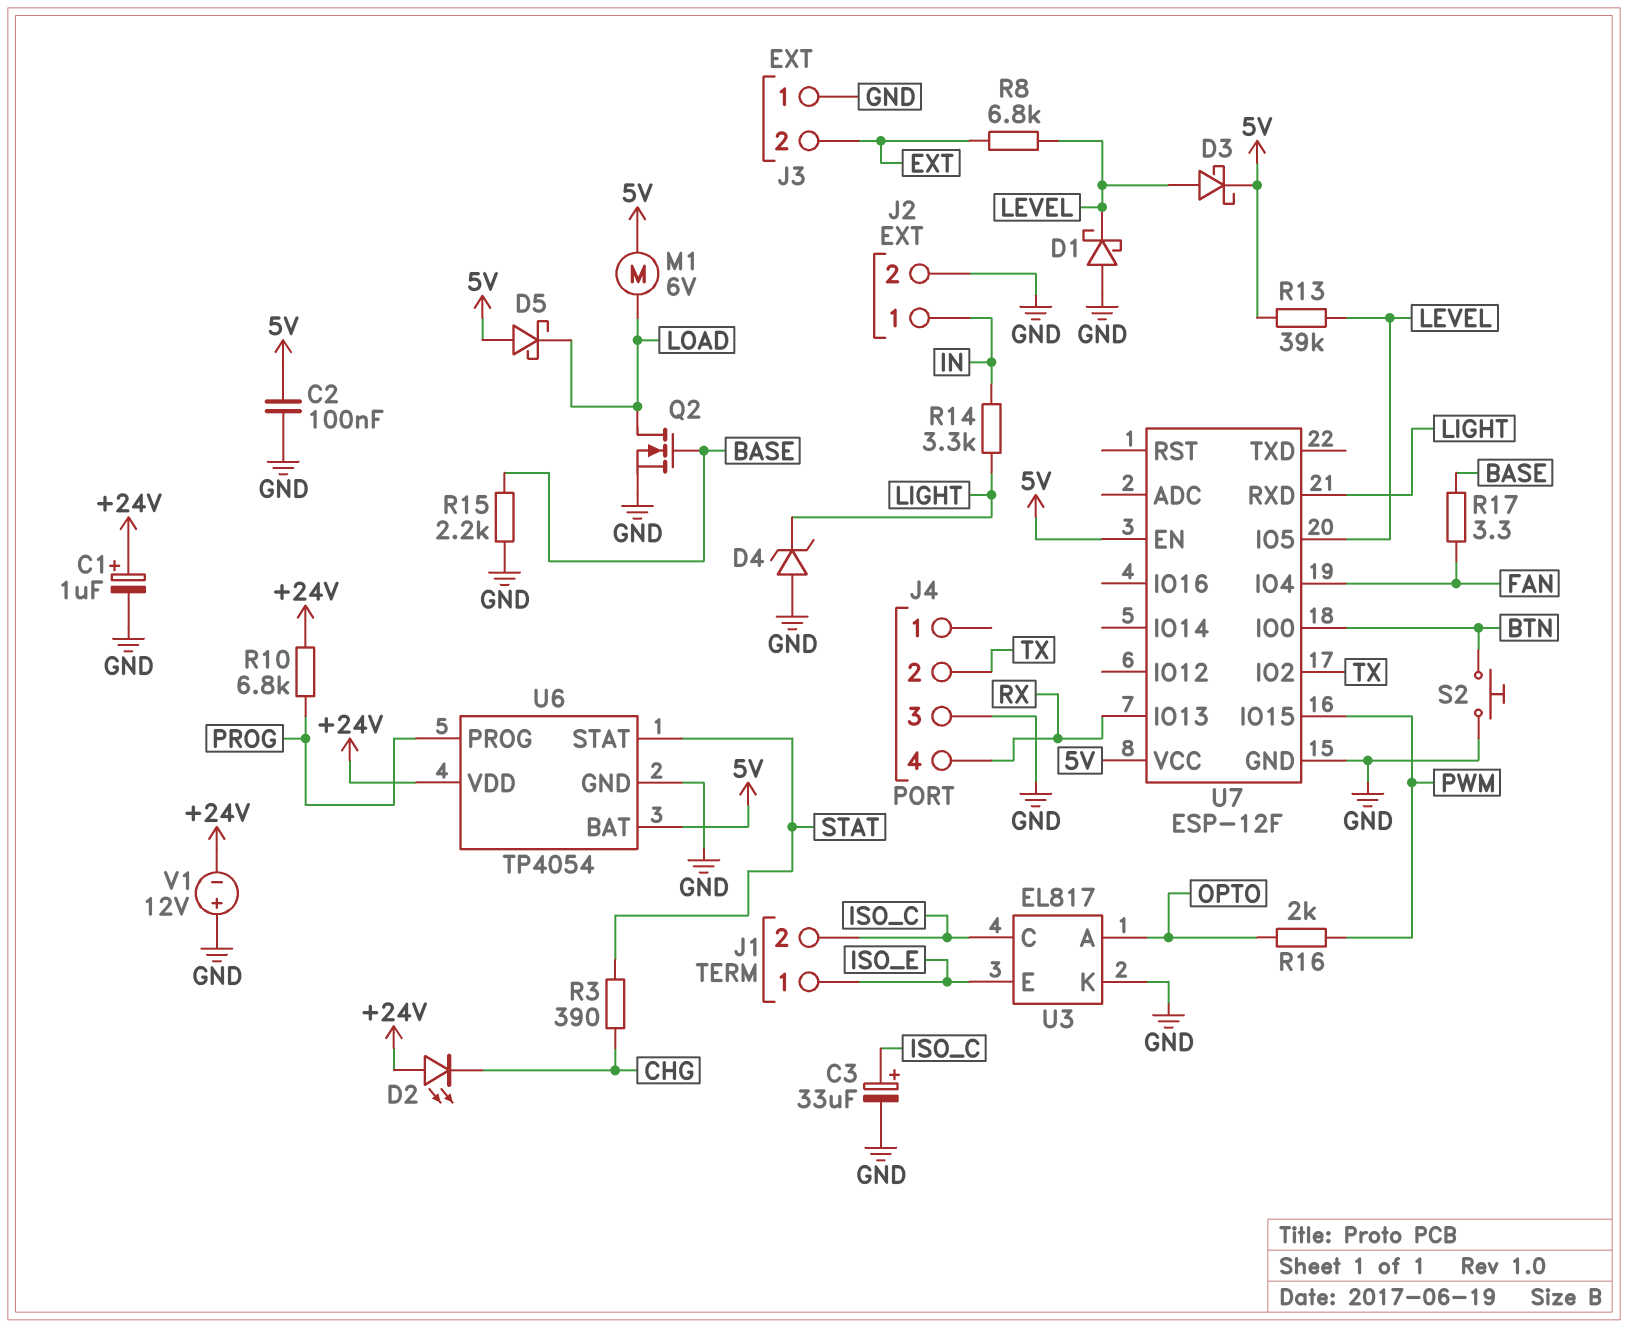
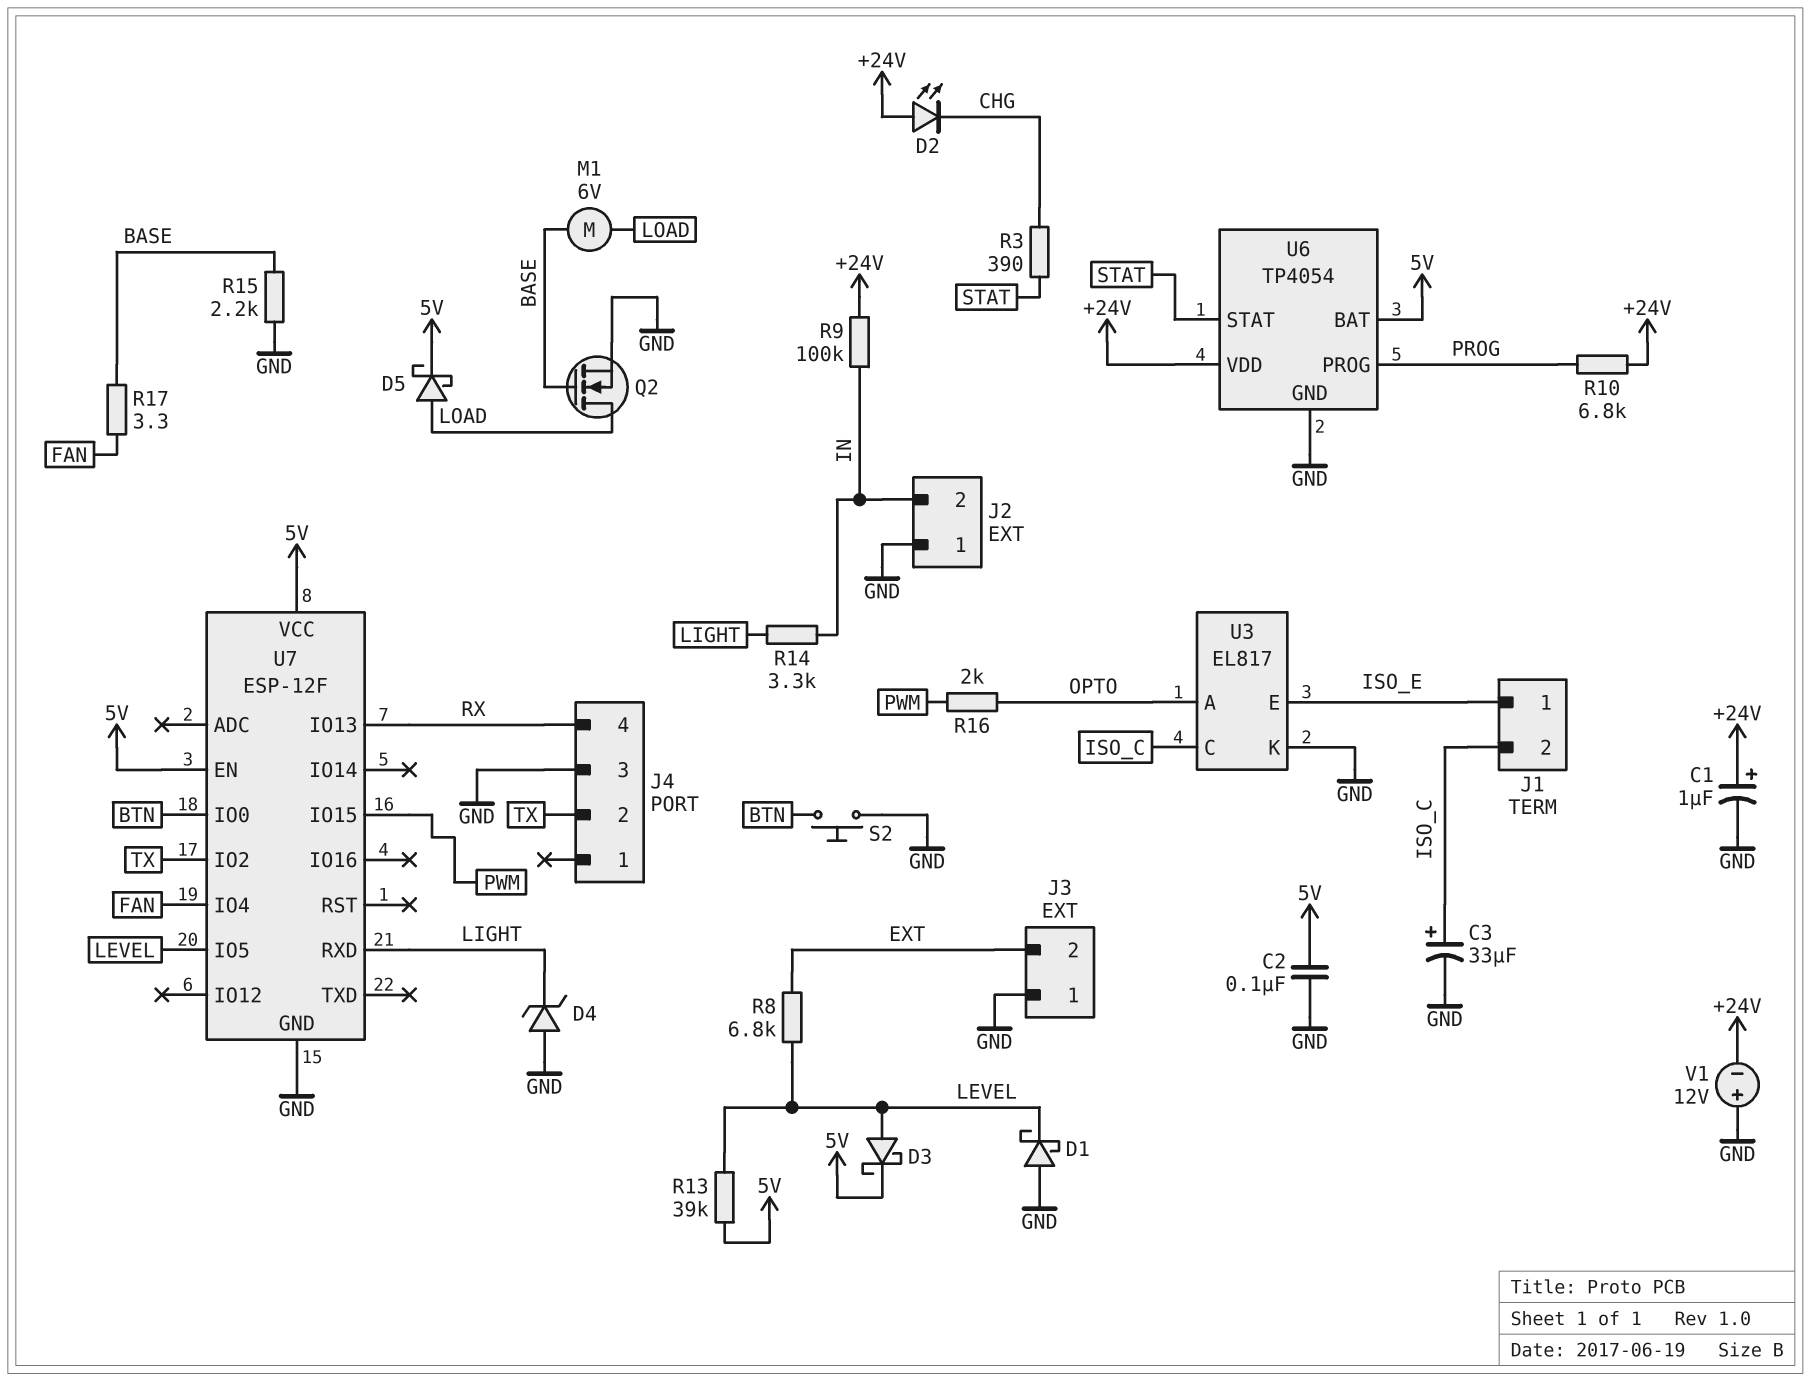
D5: schottky (A 5V, K LOAD) -> schottky (A LOAD, K 5V)
J2 pin 1: IN -> GND
J2 pin 2: GND -> IN
M1: motor 6V (5V, LOAD) -> motor 6V (BASE, LOAD)
R9: none -> 100k (+24V, IN)

